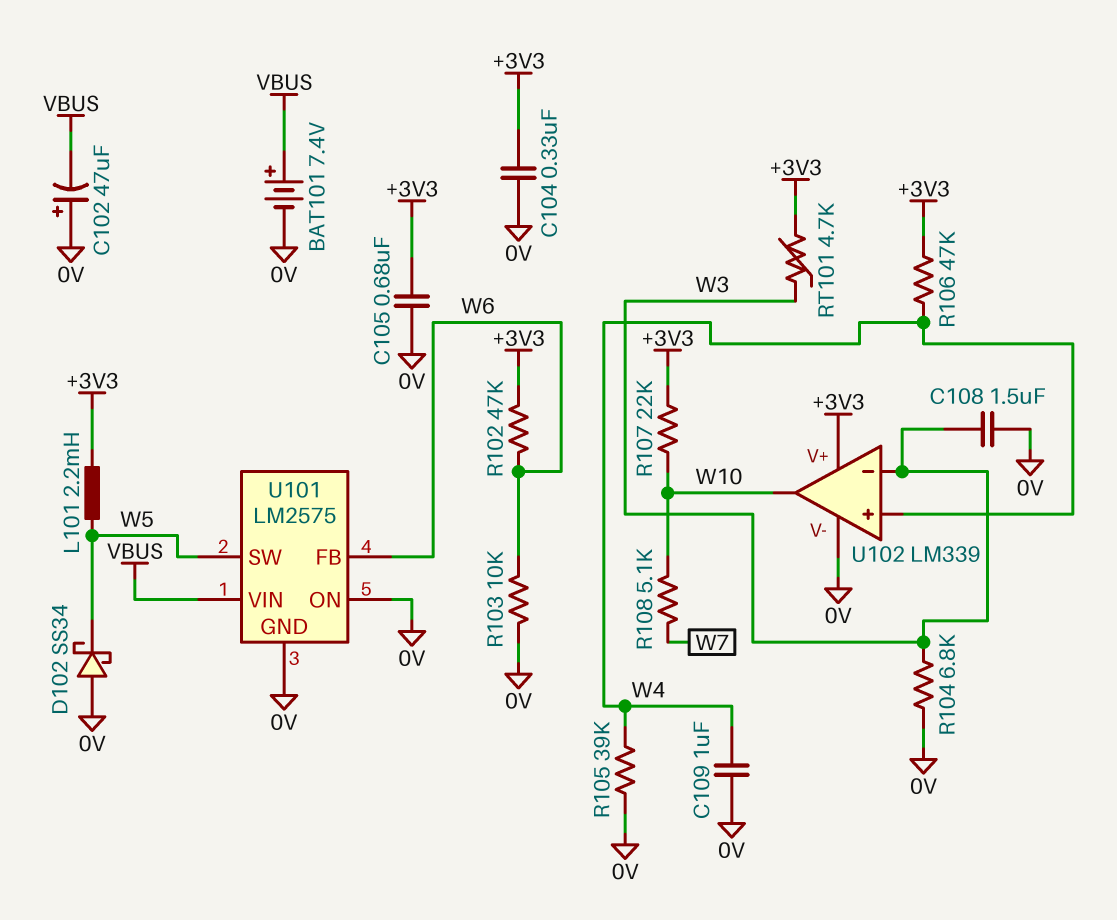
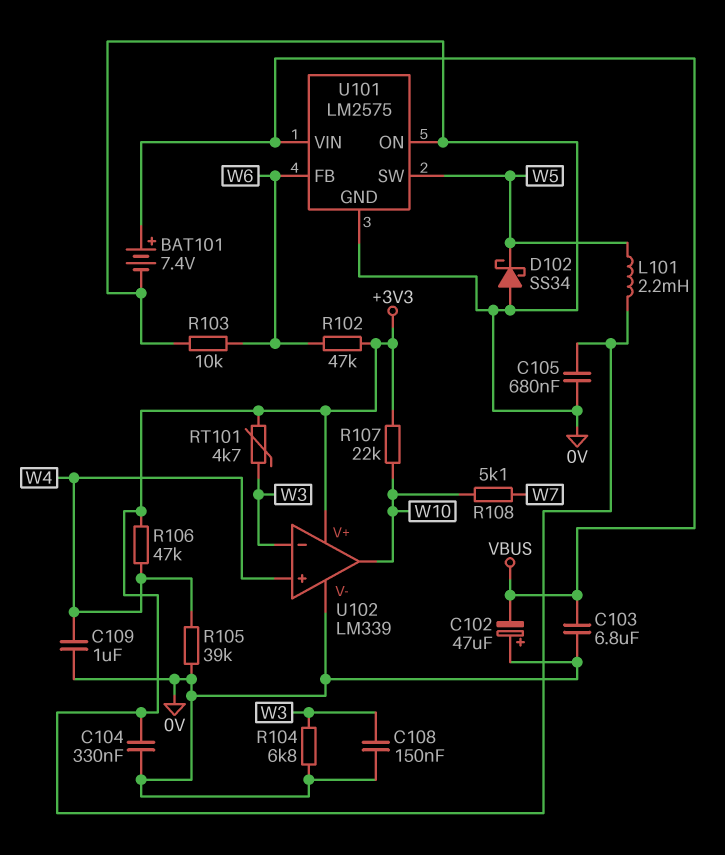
C103: none -> 6.8uF (0V, VBUS)
C108: 1.5uF (0V, W3) -> 150nF (0V, W3)

